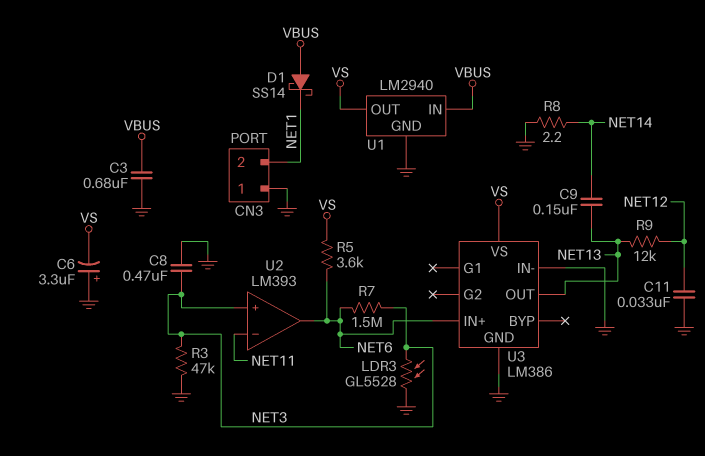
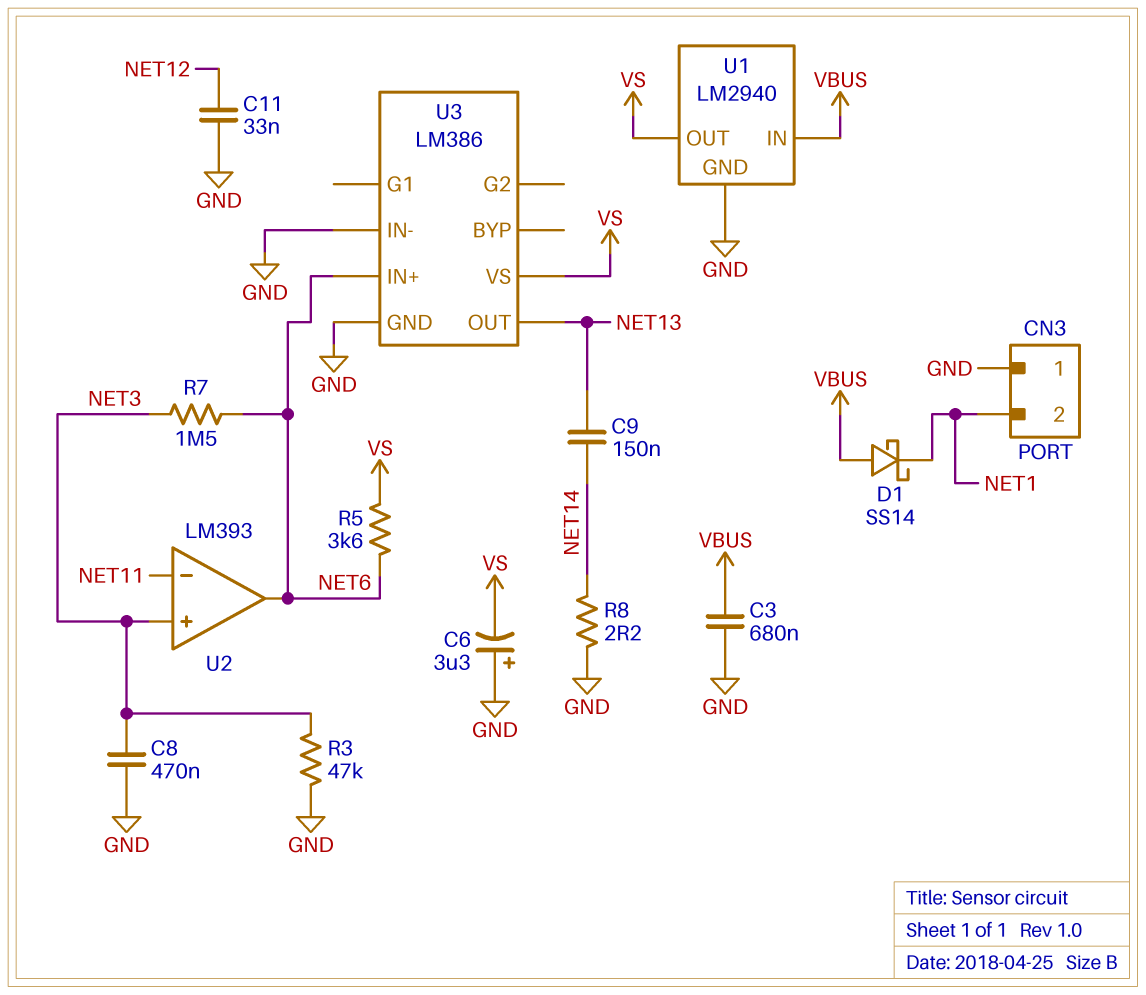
LDR3: GL5528 (GND, NET3) -> none
R9: 12k (NET12, NET13) -> none

